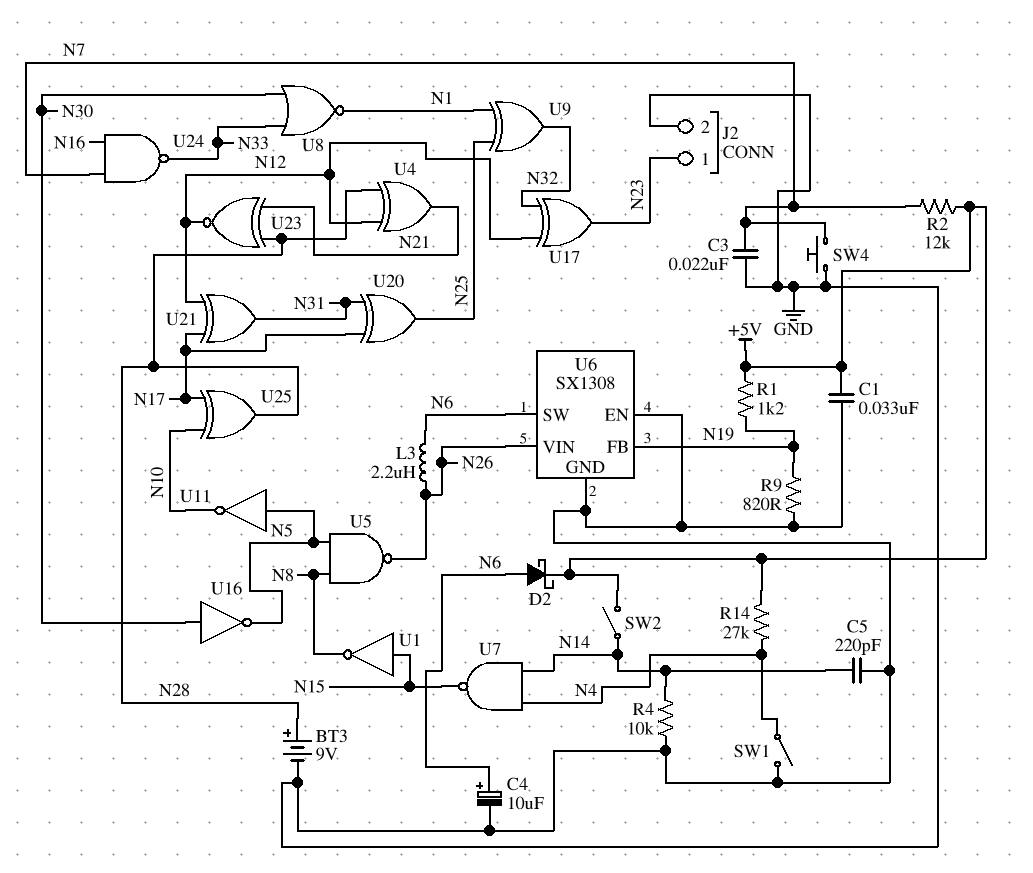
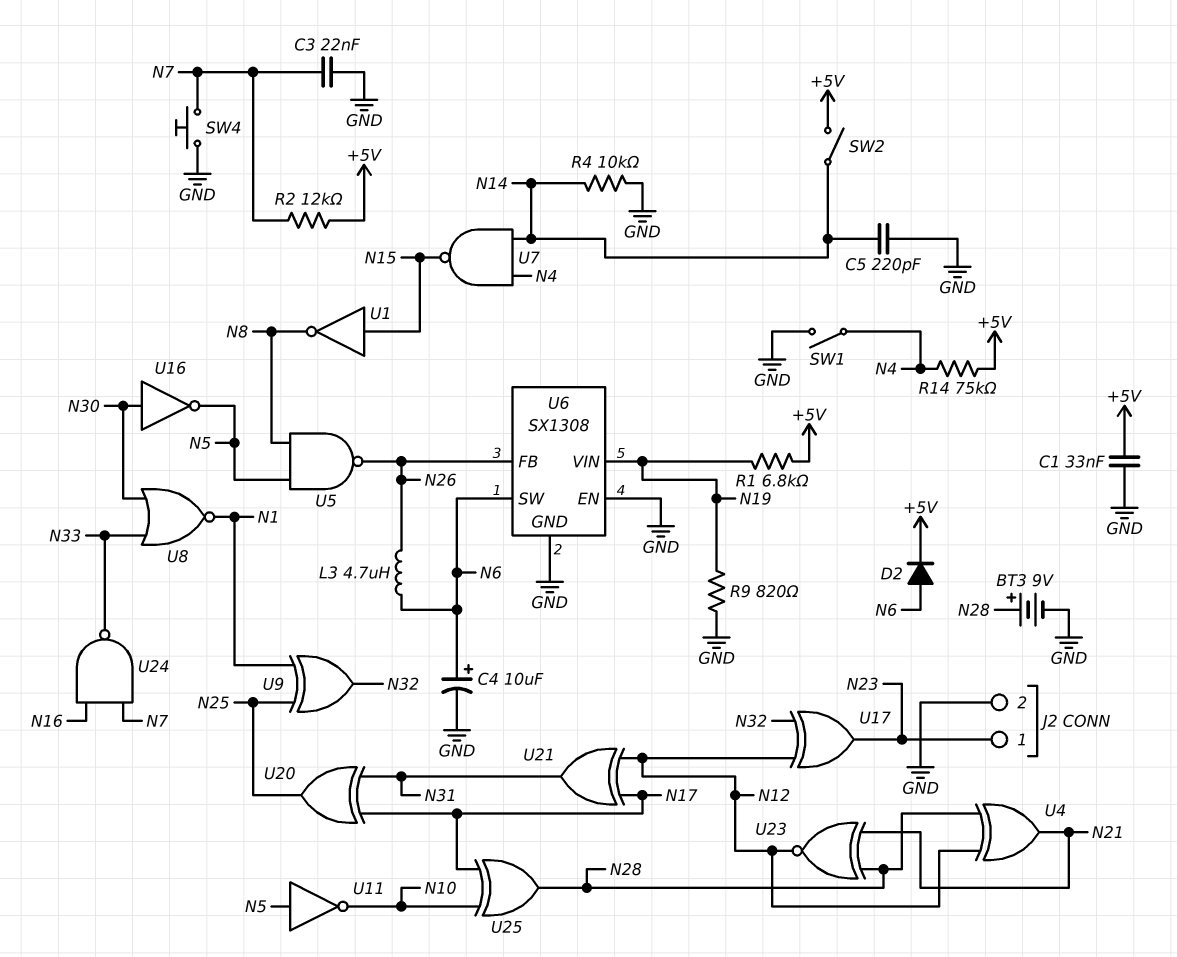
D2: schottky (A N6, K +5V) -> diode (A N6, K +5V)
L3: 2.2uH (N6, N26) -> 4.7uH (N6, N26)
R1: 1.2k (+5V, N19) -> 6.8k (+5V, N19)
R14: 27k (+5V, N4) -> 75k (+5V, N4)
U6 pin FB: N19 -> N26
U6 pin VIN: N26 -> N19

